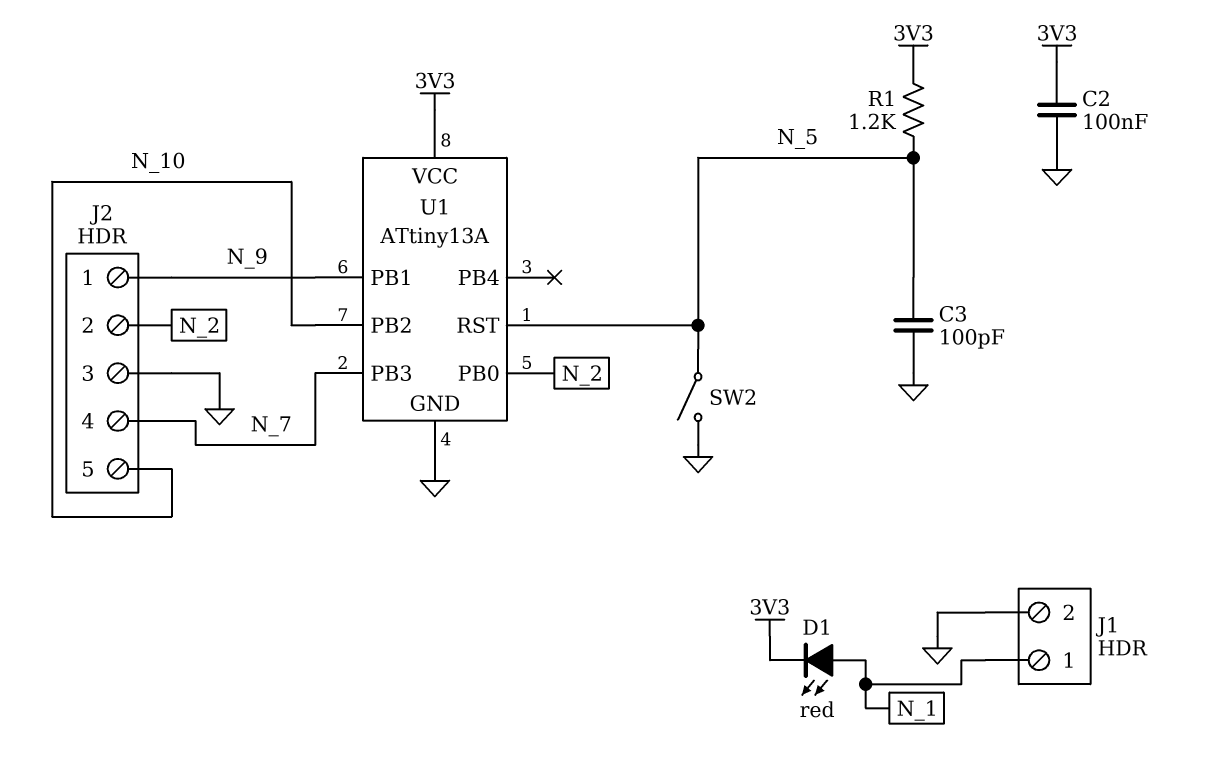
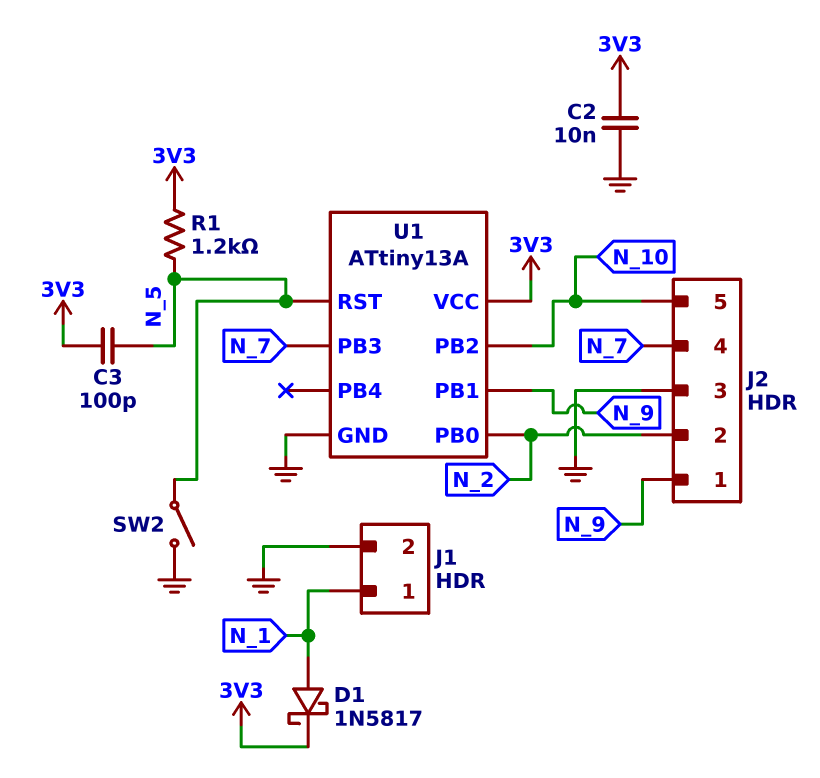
C2: 100nF (3V3, GND) -> 10nF (3V3, GND)
C3: 100pF (GND, N_5) -> 100pF (3V3, N_5)
D1: LED red (A N_1, K 3V3) -> schottky 1N5817 (A N_1, K 3V3)

